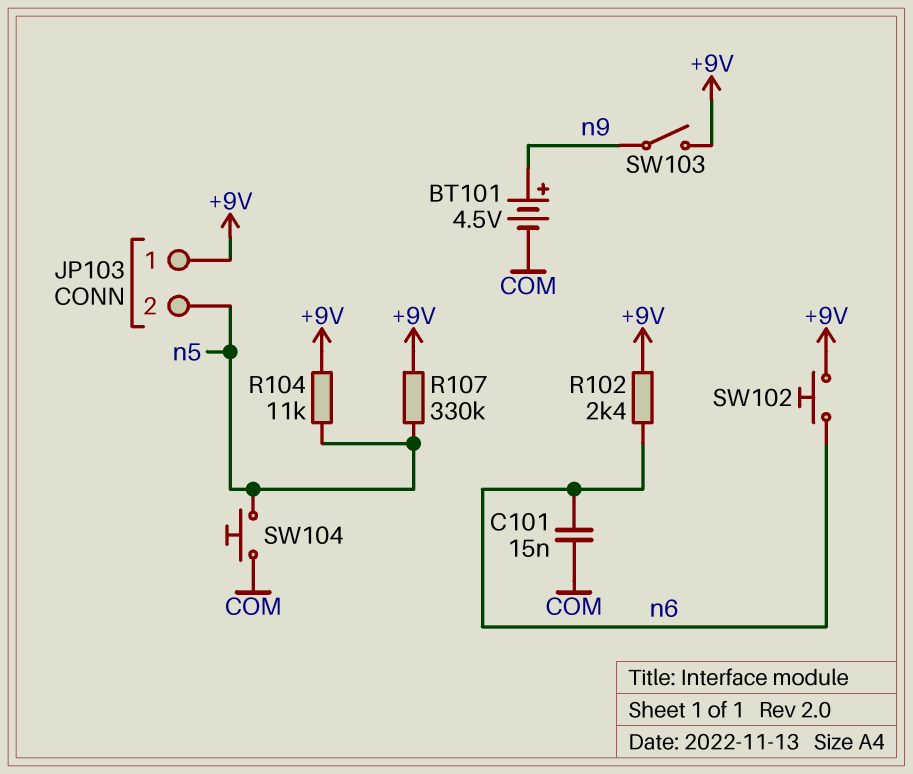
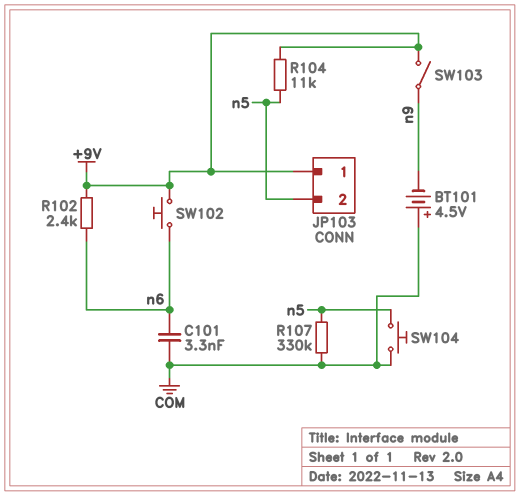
BT101: 4.5V (plus n9, minus COM) -> 4.5V (plus COM, minus n9)
C101: 15nF (COM, n6) -> 3.3nF (COM, n6)
R107: 330k (+9V, n5) -> 330k (COM, n5)

